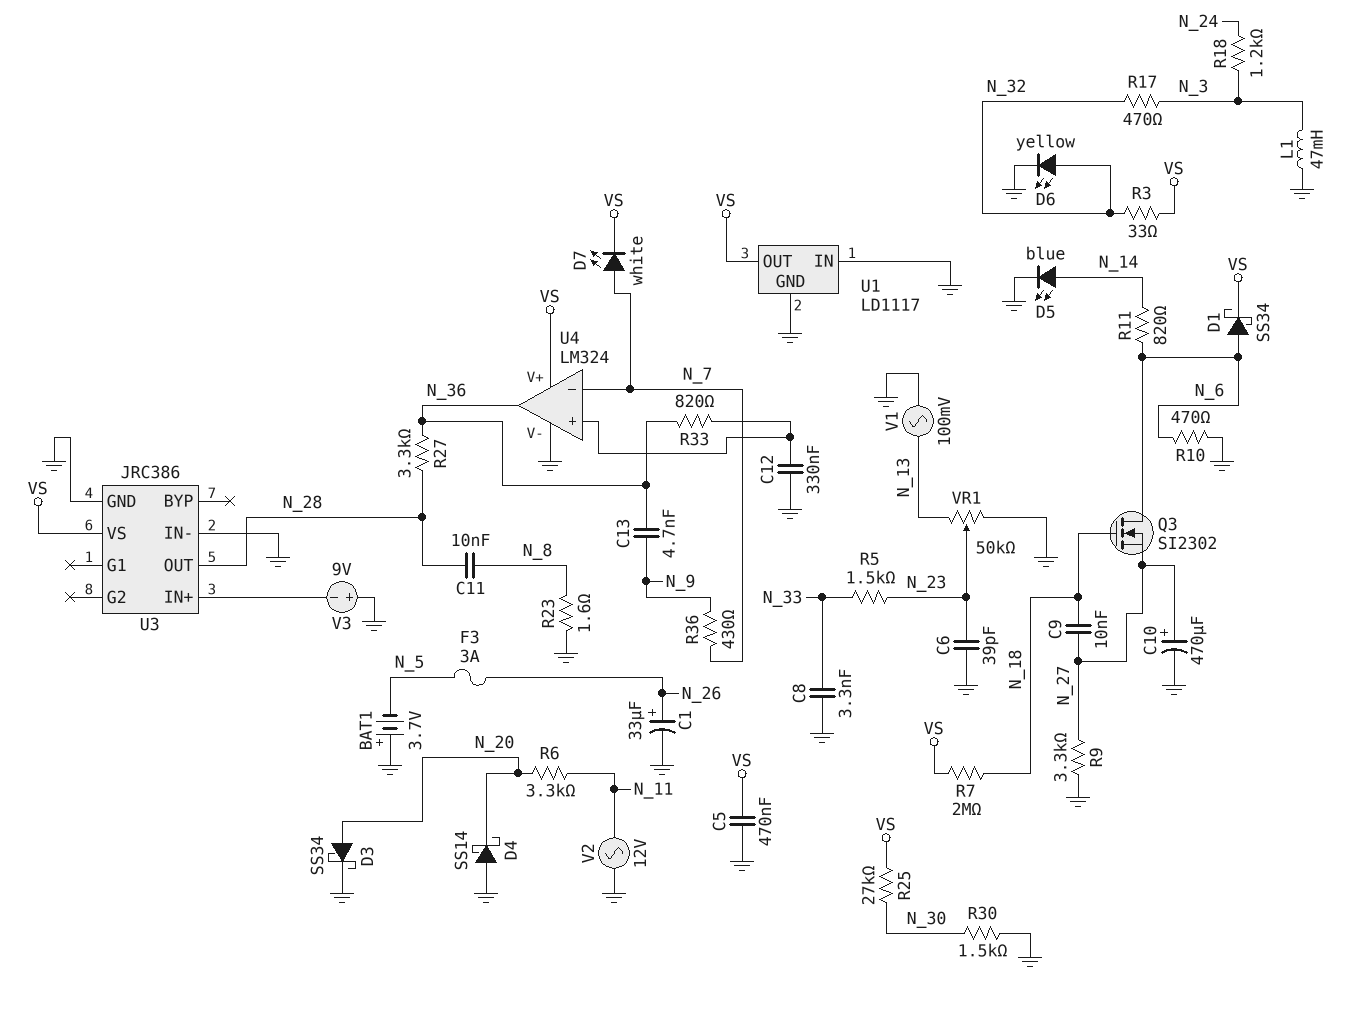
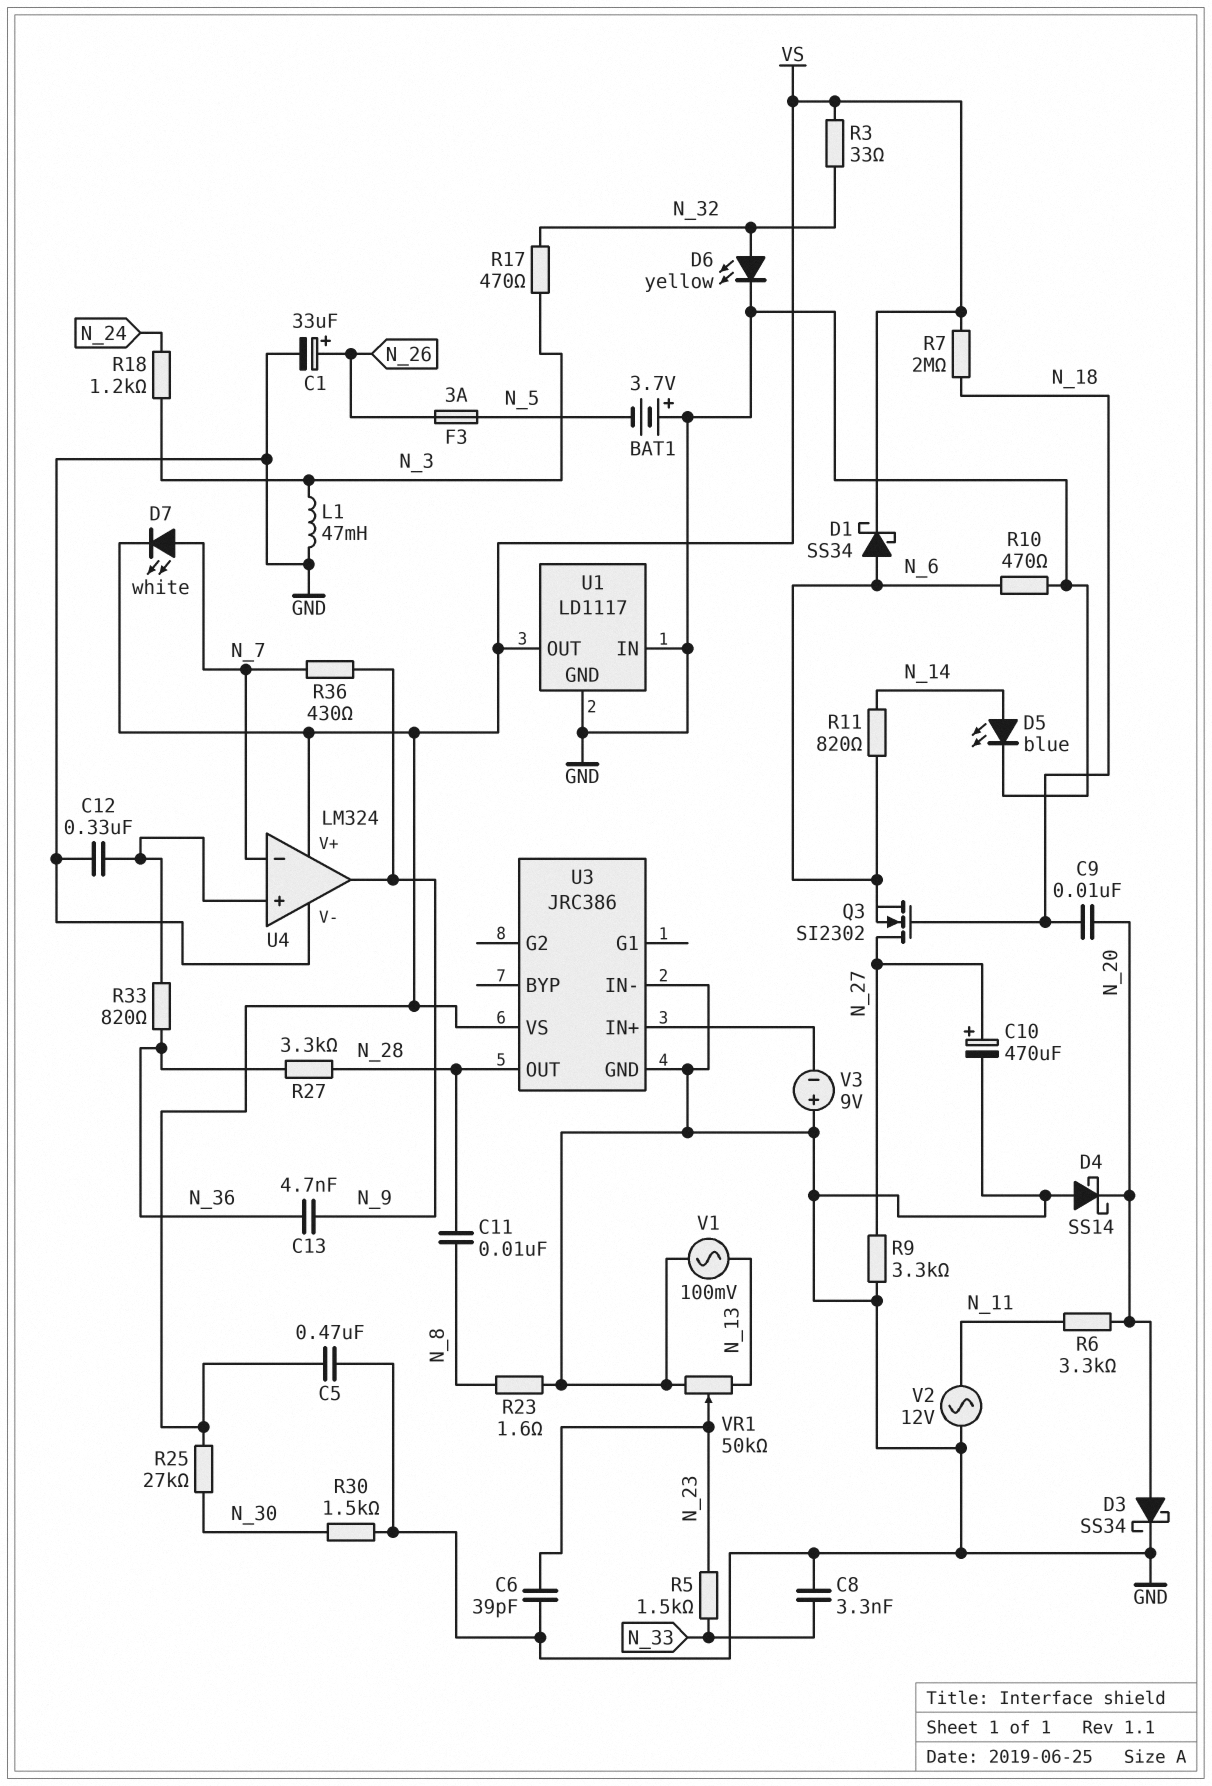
C9: 10nF (N_18, N_27) -> 10nF (N_18, N_20)
Q3: NMOS SI2302 (G N_18, D N_6, S N_27) -> NMOS SI2302 (G N_18, D N_27, S N_6)
U4 pin out: N_36 -> N_9

